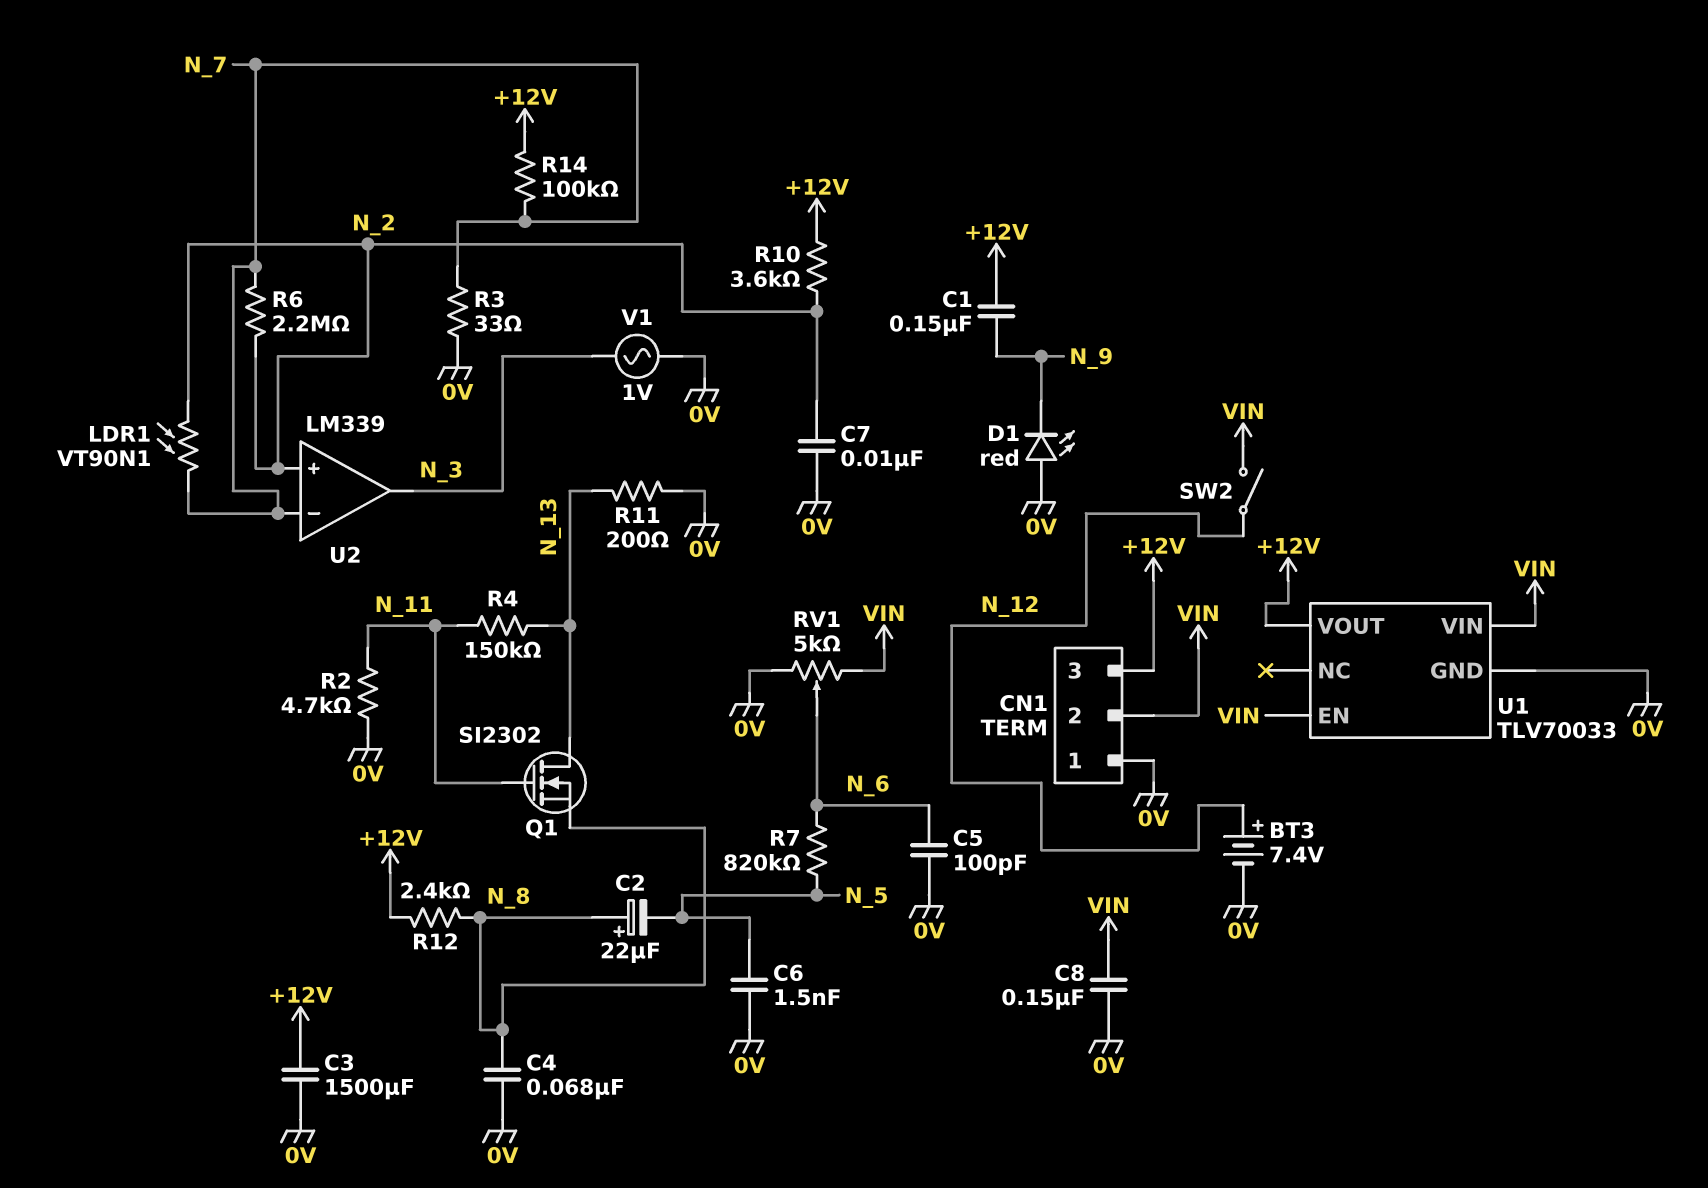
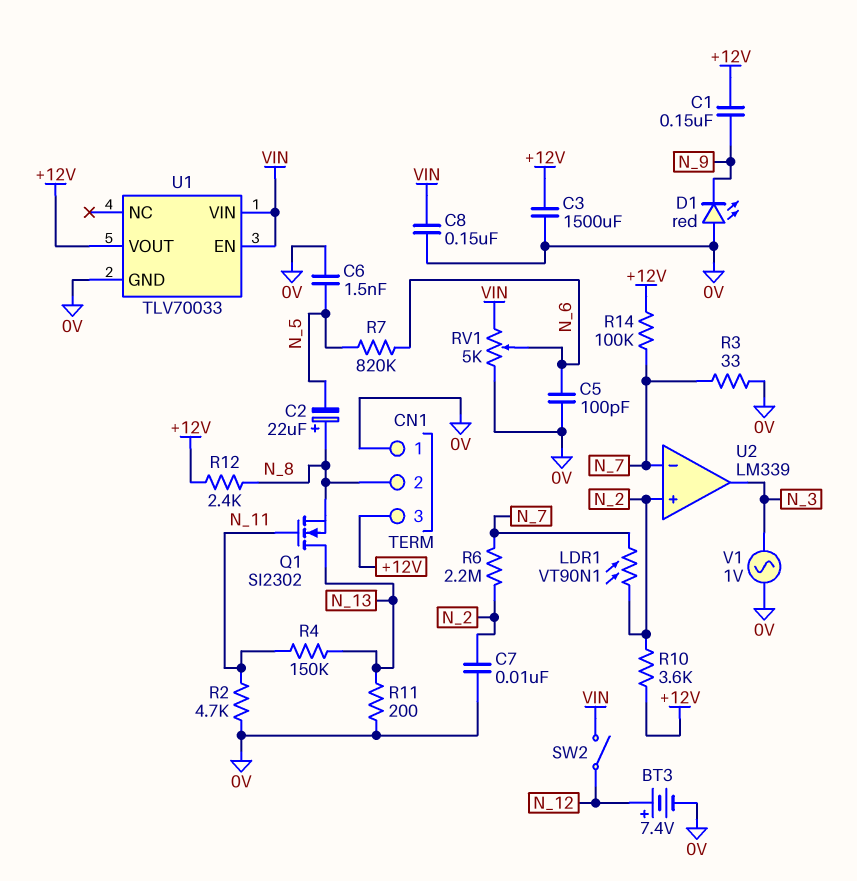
C4: 68nF (0V, N_8) -> none
CN1 pin 2: VIN -> N_8

